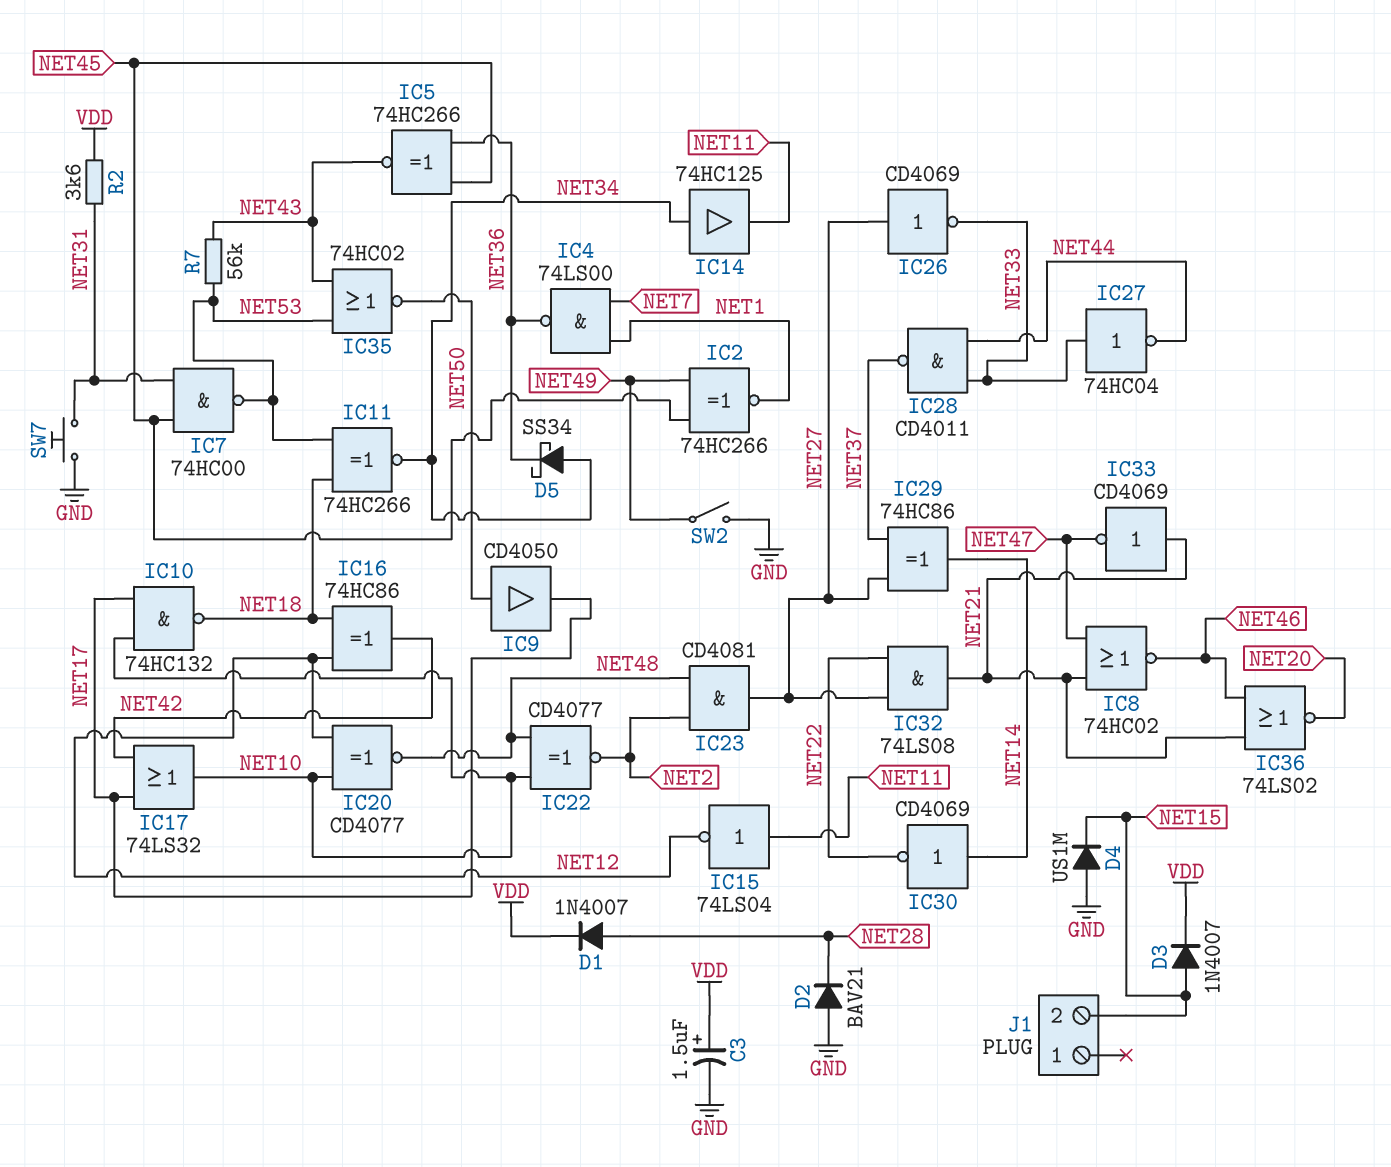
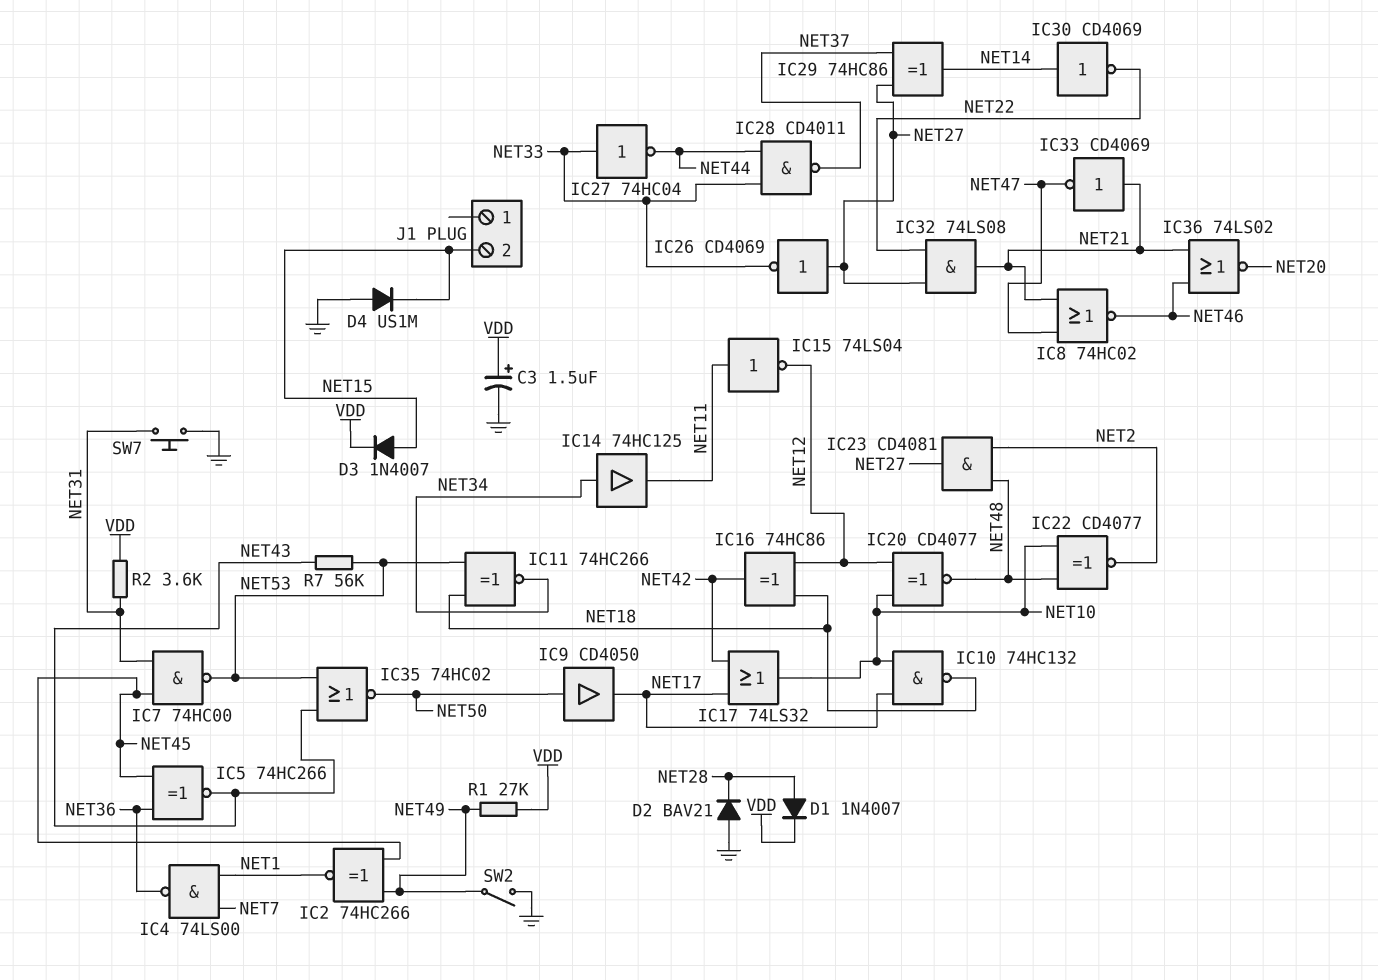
D5: schottky SS34 (A NET34, K NET36) -> none
R1: none -> 27k (NET49, VDD)

